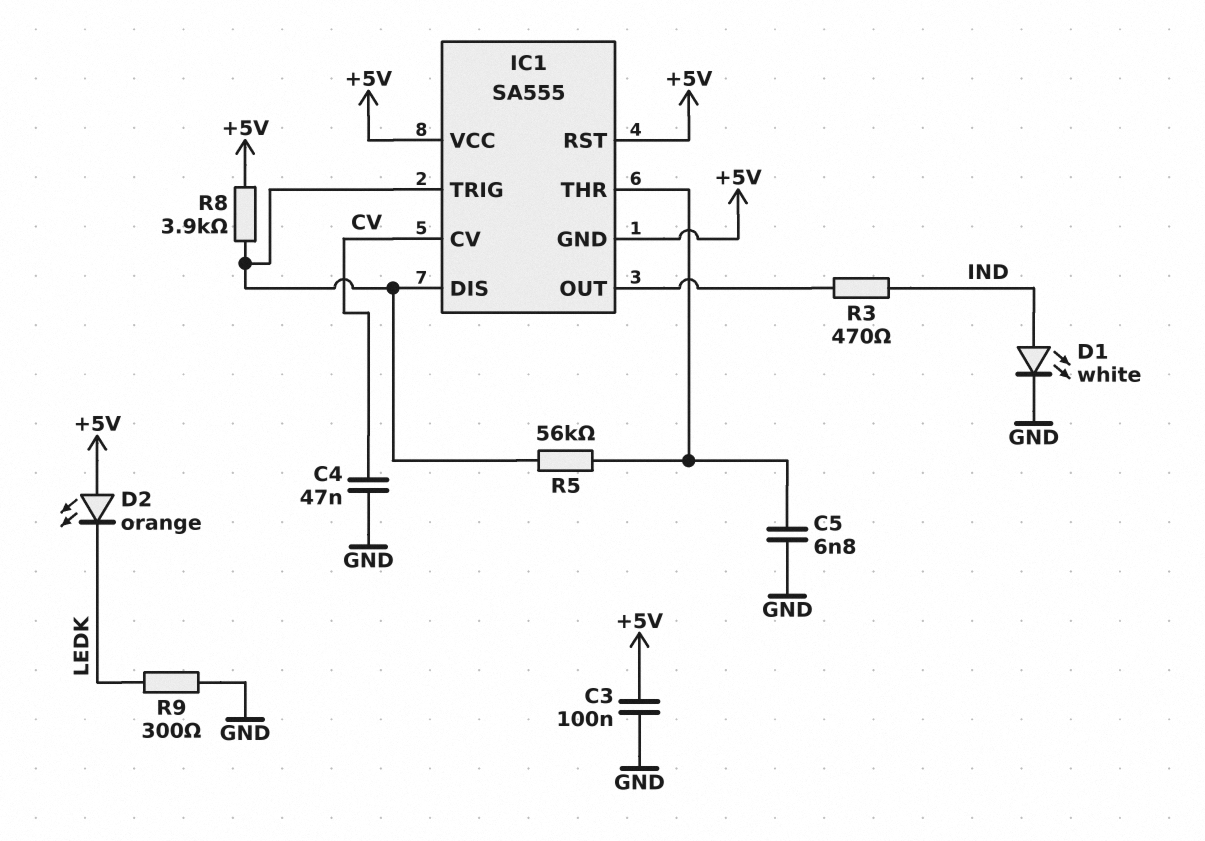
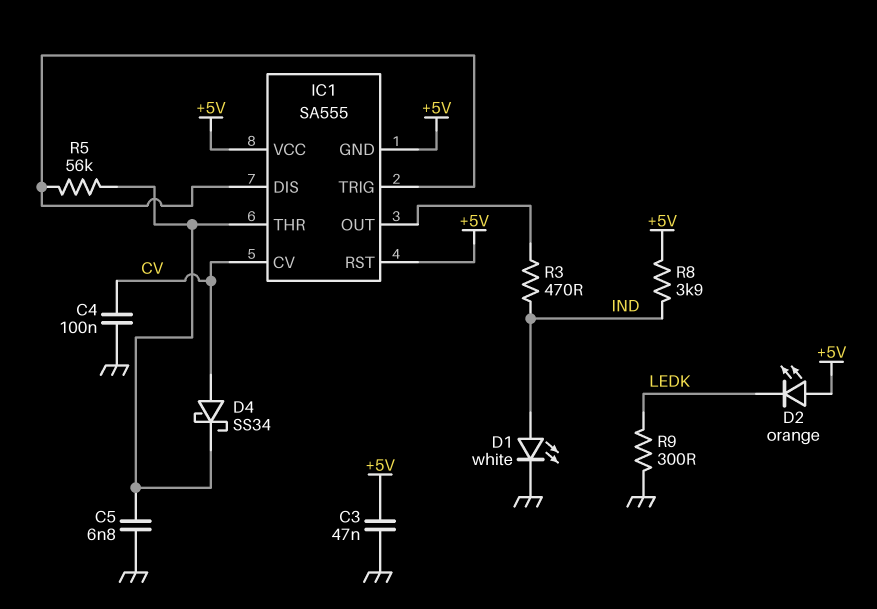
C3: 100nF (+5V, GND) -> 47nF (+5V, GND)
C4: 47nF (CV, GND) -> 100nF (CV, GND)
D4: none -> schottky SS34 (A CV, K IC1/THR)
R8: 3.9k (+5V, IC1/DIS) -> 3.9k (+5V, IND)

